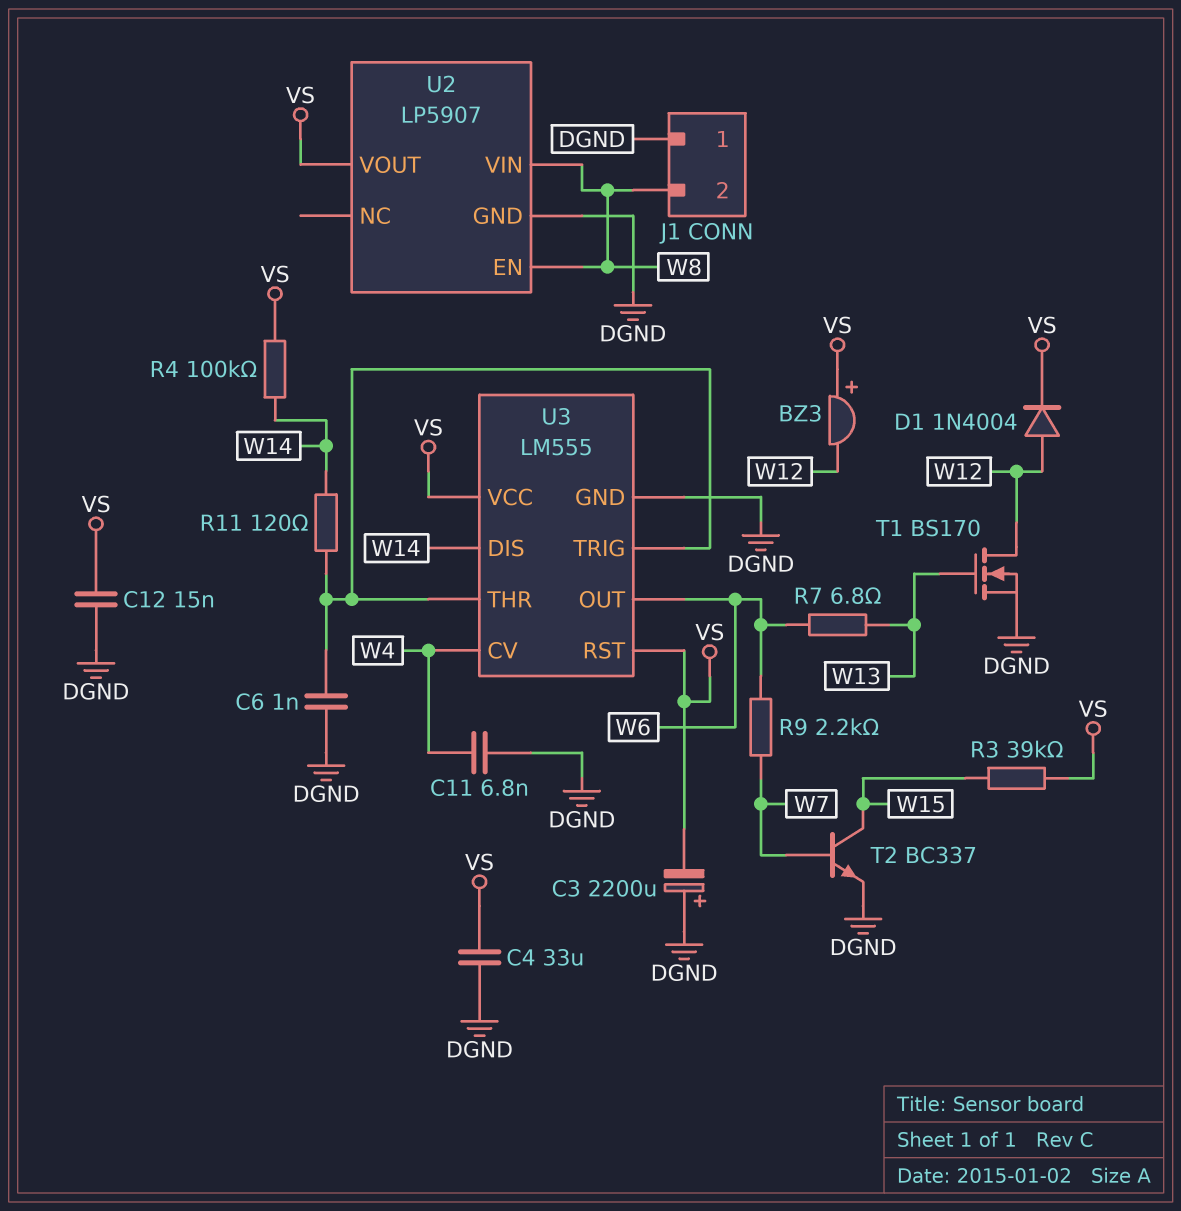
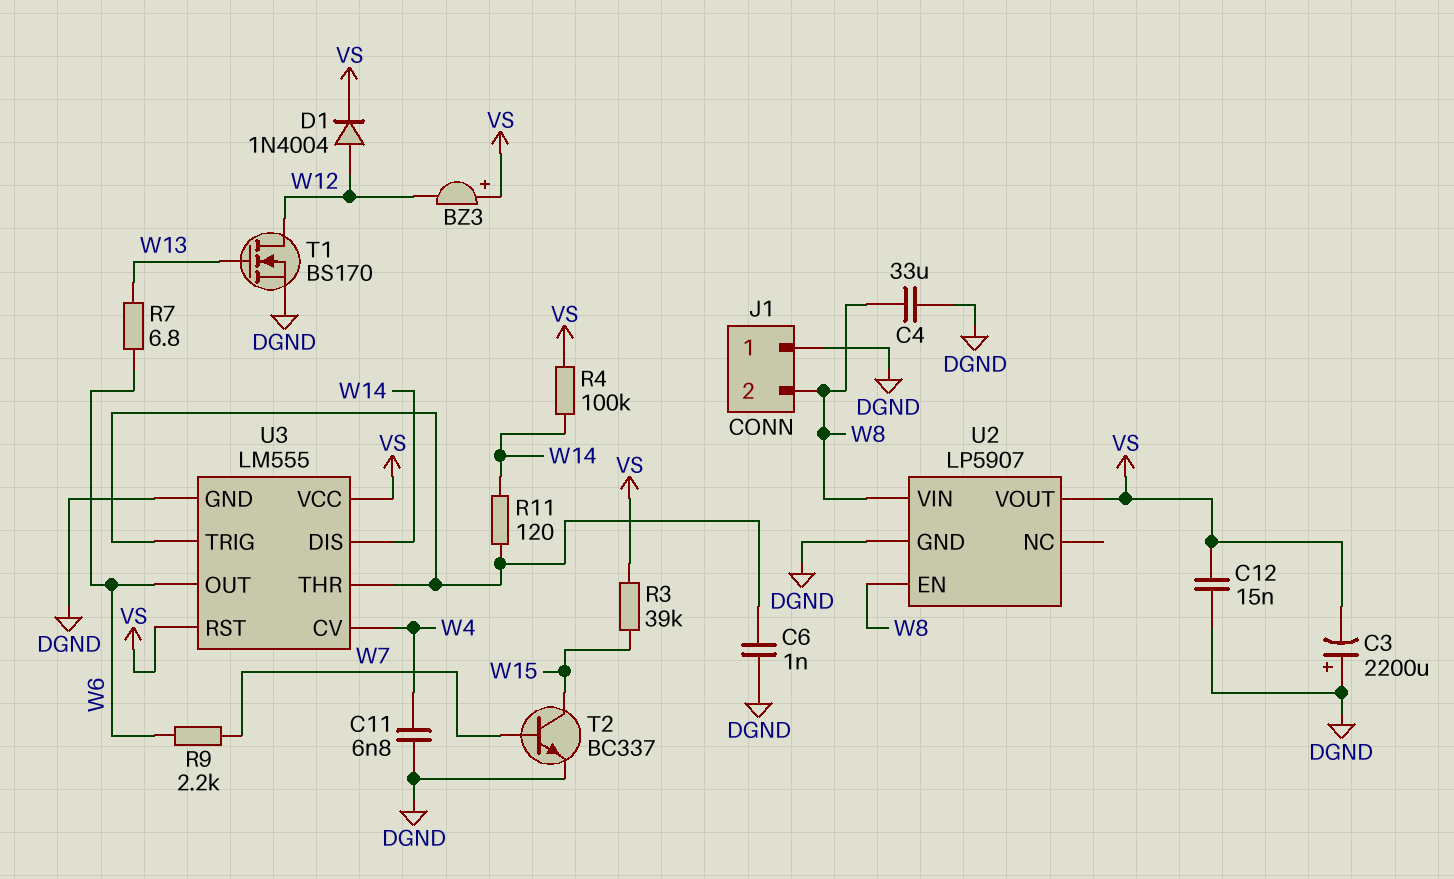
C4: 33uF (DGND, VS) -> 33uF (DGND, W8)

